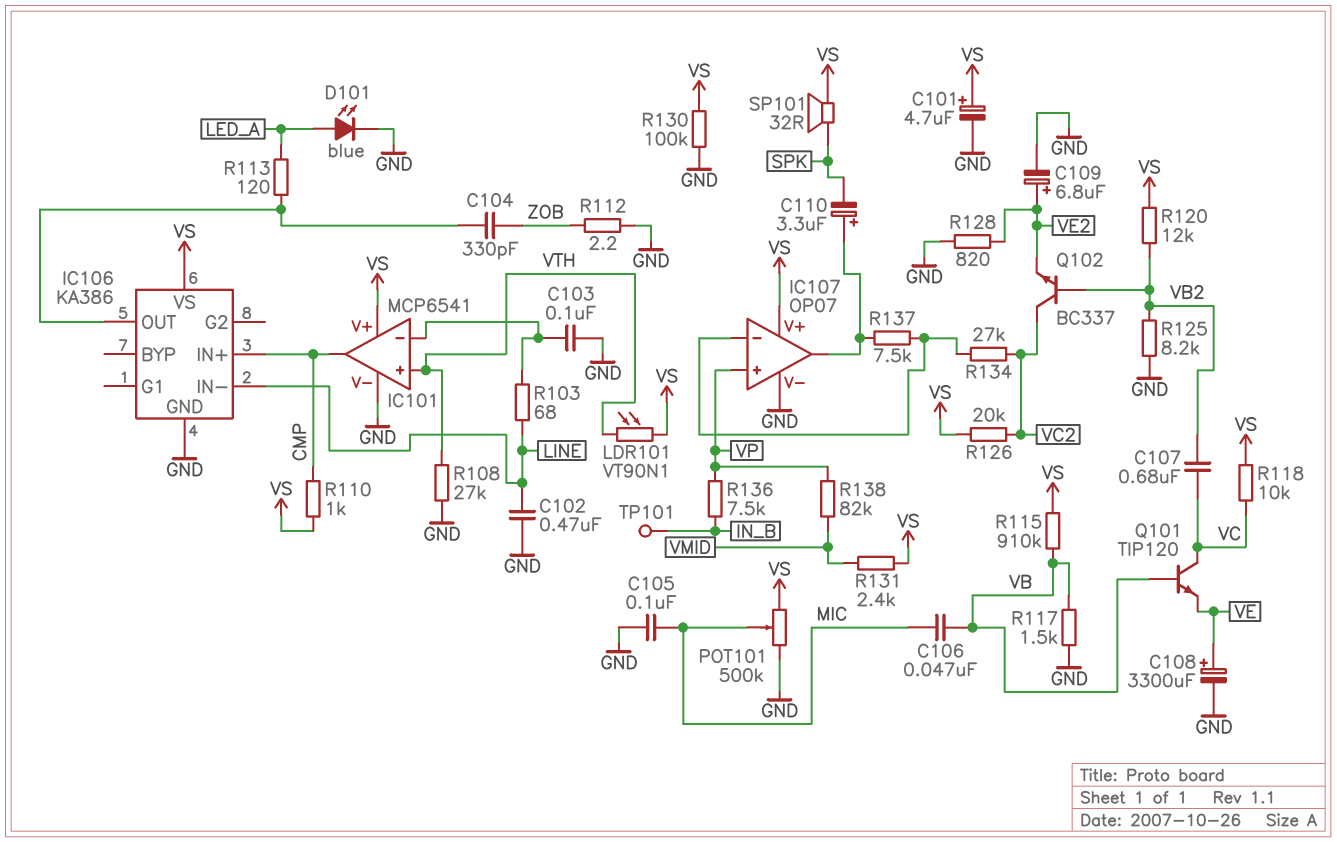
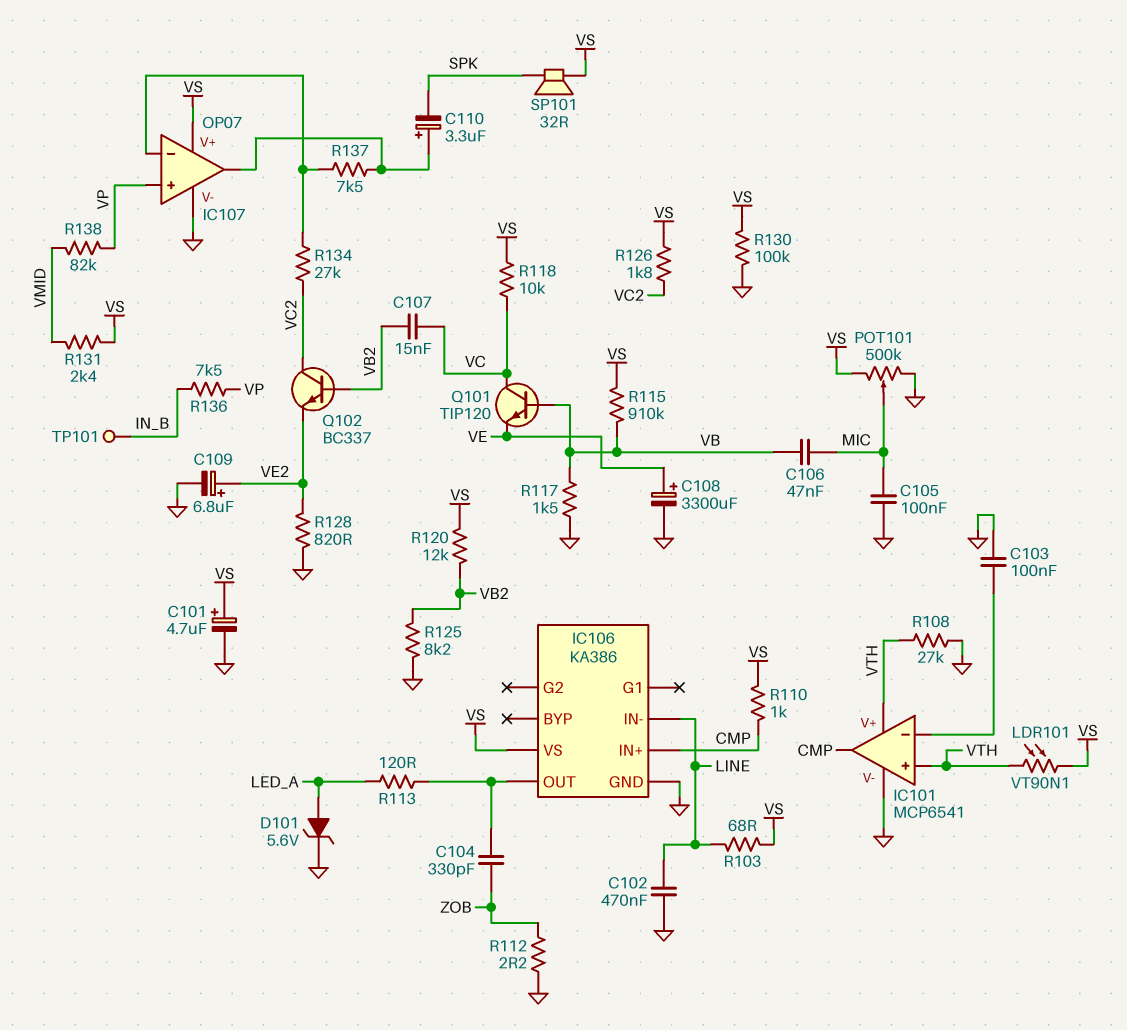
C107: 680nF (VB2, VC) -> 15nF (VB2, VC)
D101: LED blue (A LED_A, K GND) -> zener 5.6V (A LED_A, K GND)
IC101 pin V+: VS -> VTH
R103: 68 (IC101/in-, LINE) -> 68 (LINE, VS)
R126: 20k (VC2, VS) -> 1.8k (VC2, VS)

